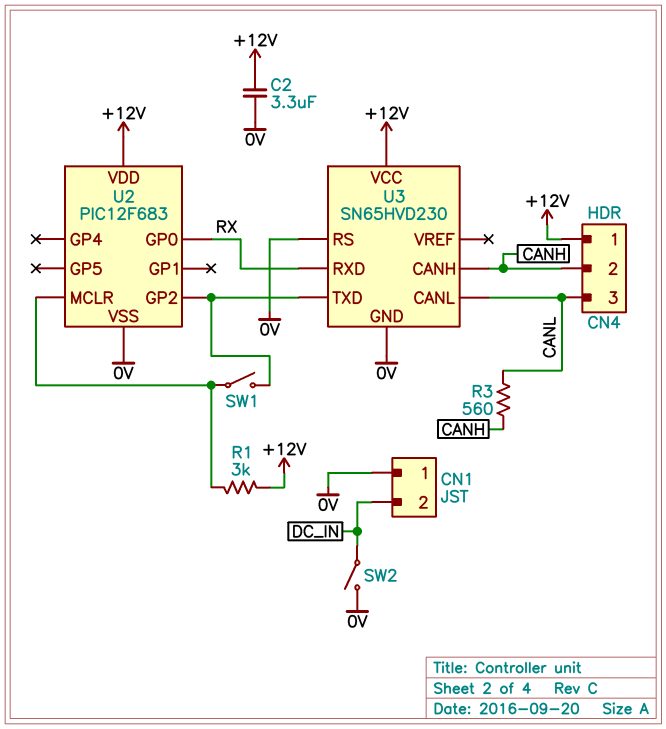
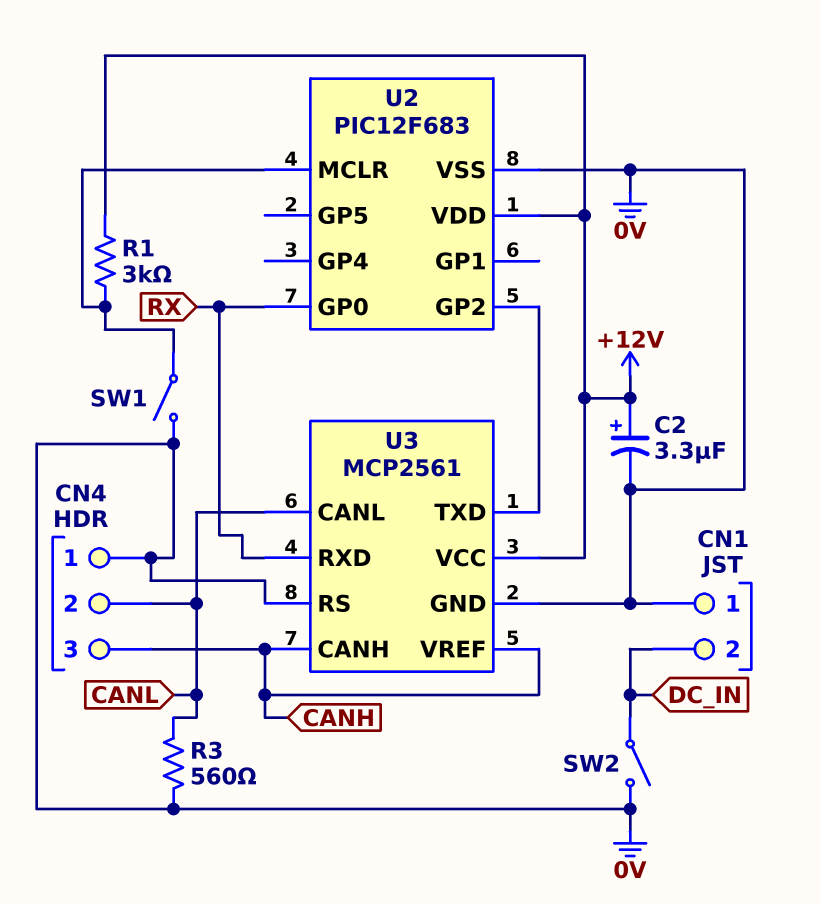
C2: 3.3uF (+12V, 0V) -> 3.3uF (plus +12V, minus 0V)
CN4 pin 1: +12V -> 0V
CN4 pin 2: CANH -> CANL
CN4 pin 3: CANL -> CANH
R3: 560 (CANH, CANL) -> 560 (0V, CANL)
SW1: switch (U2/GP2, U2/MCLR) -> switch (0V, U2/MCLR)
U3: SN65HVD230 -> MCP2561
U3 pin VREF: none -> CANH

